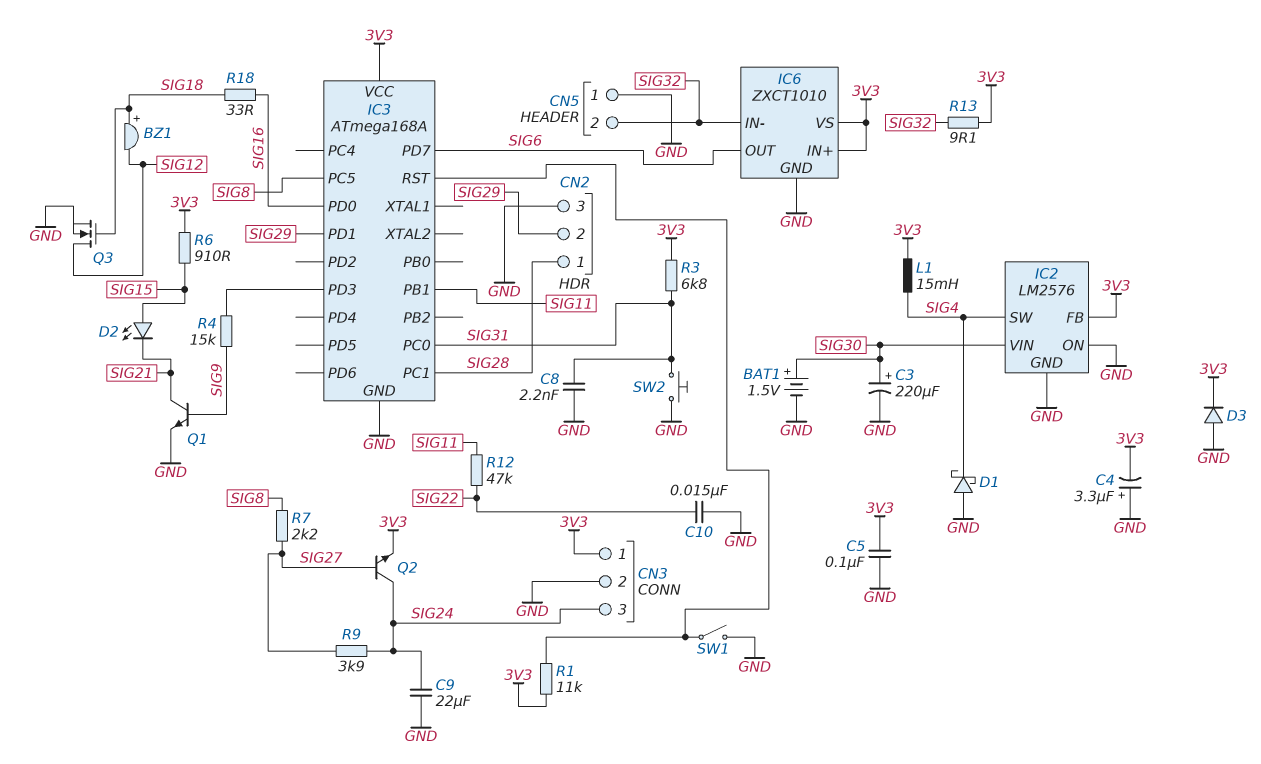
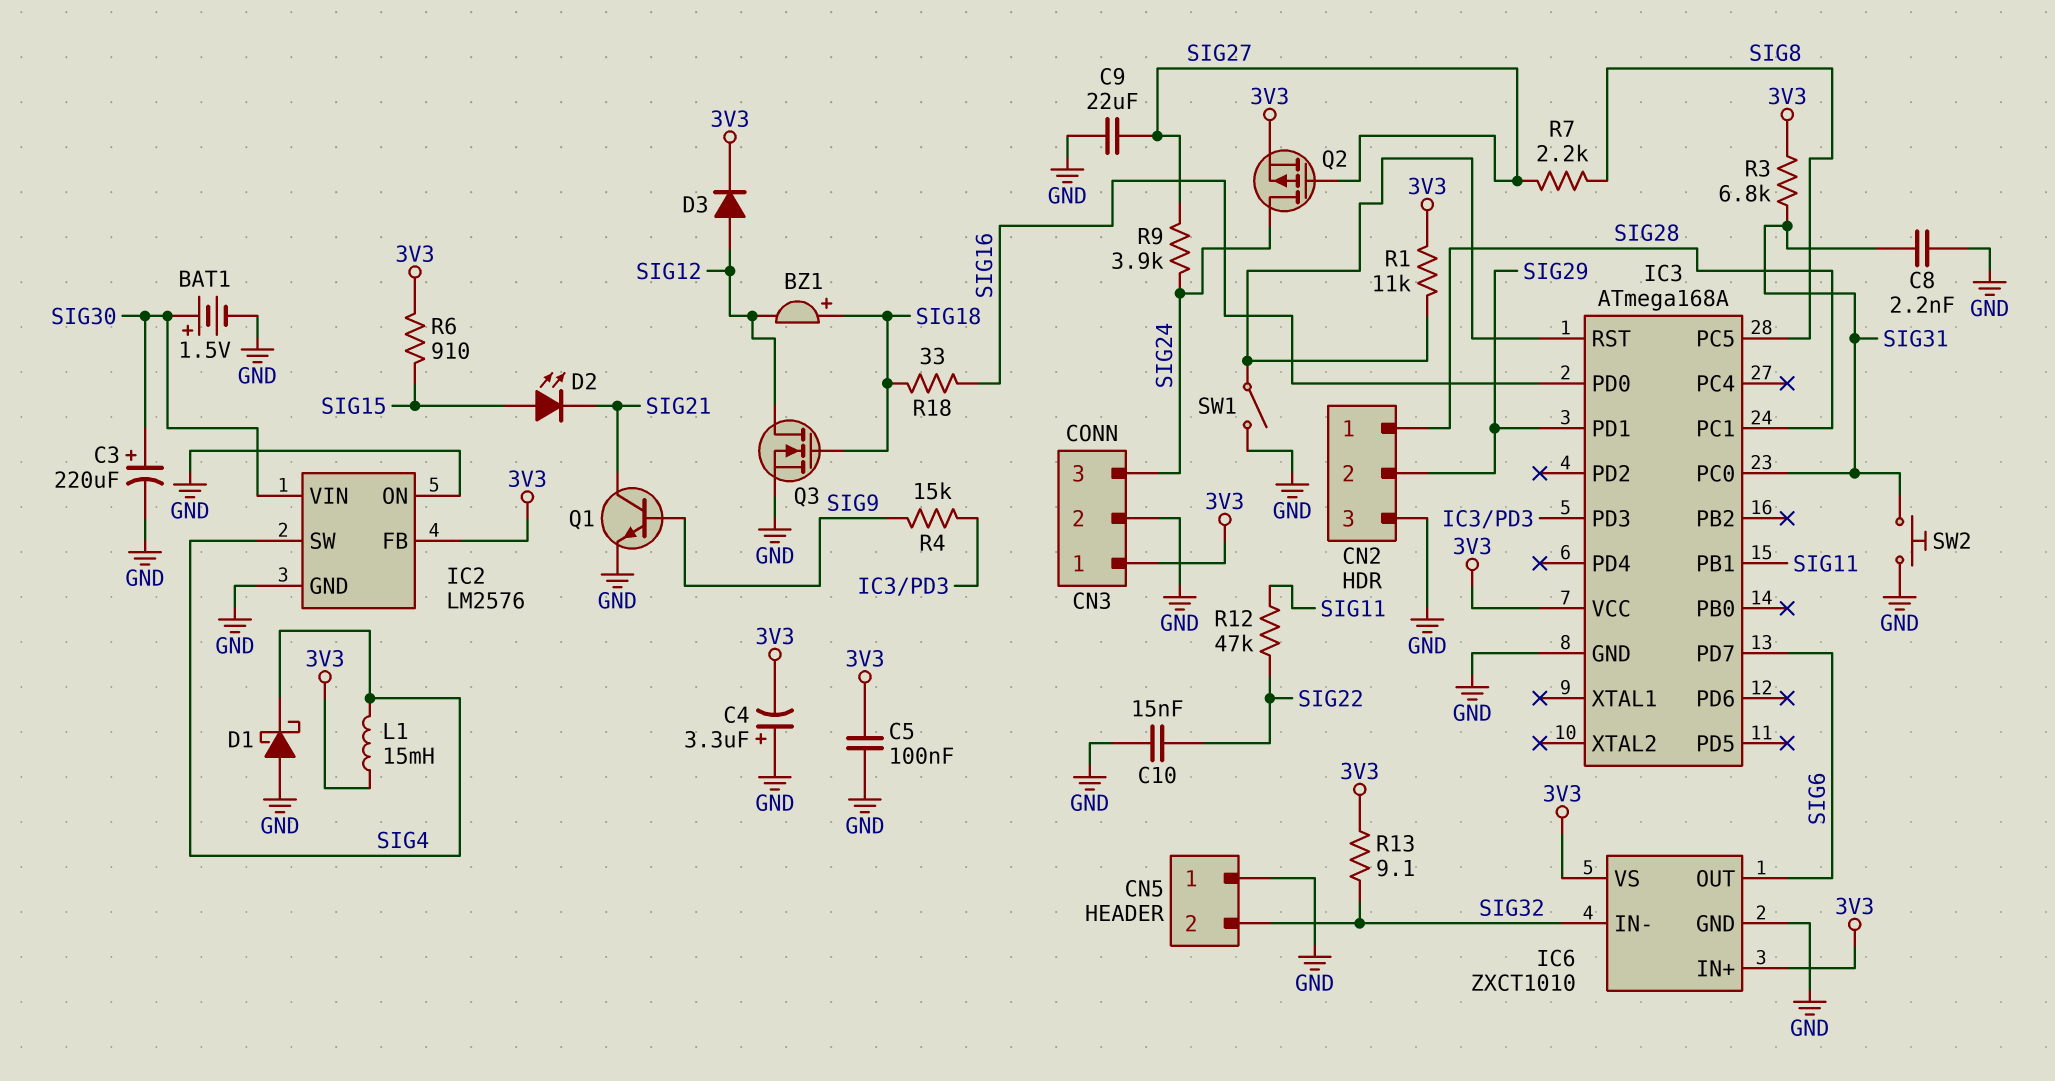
C9: 22uF (GND, SIG24) -> 22uF (GND, SIG27)
D3: diode (A GND, K 3V3) -> diode (A SIG12, K 3V3)
Q2: NPN (B SIG27, C SIG24, E 3V3) -> PMOS (G SIG27, D SIG24, S 3V3)

